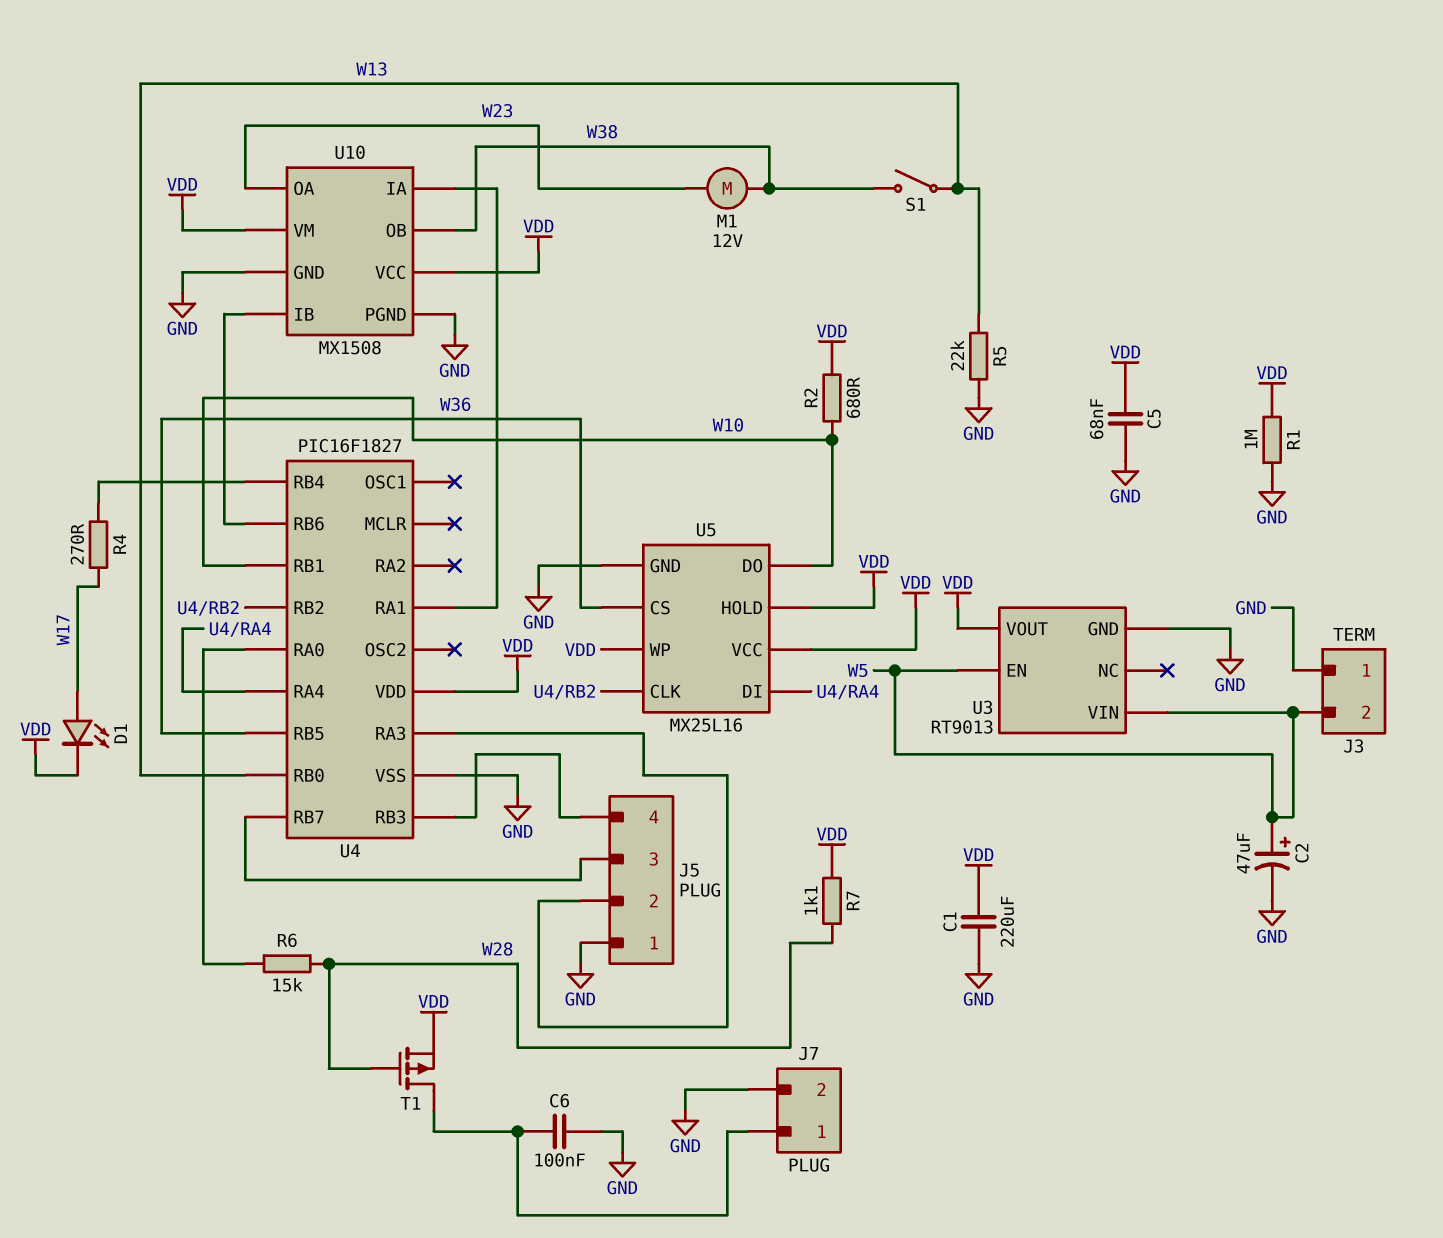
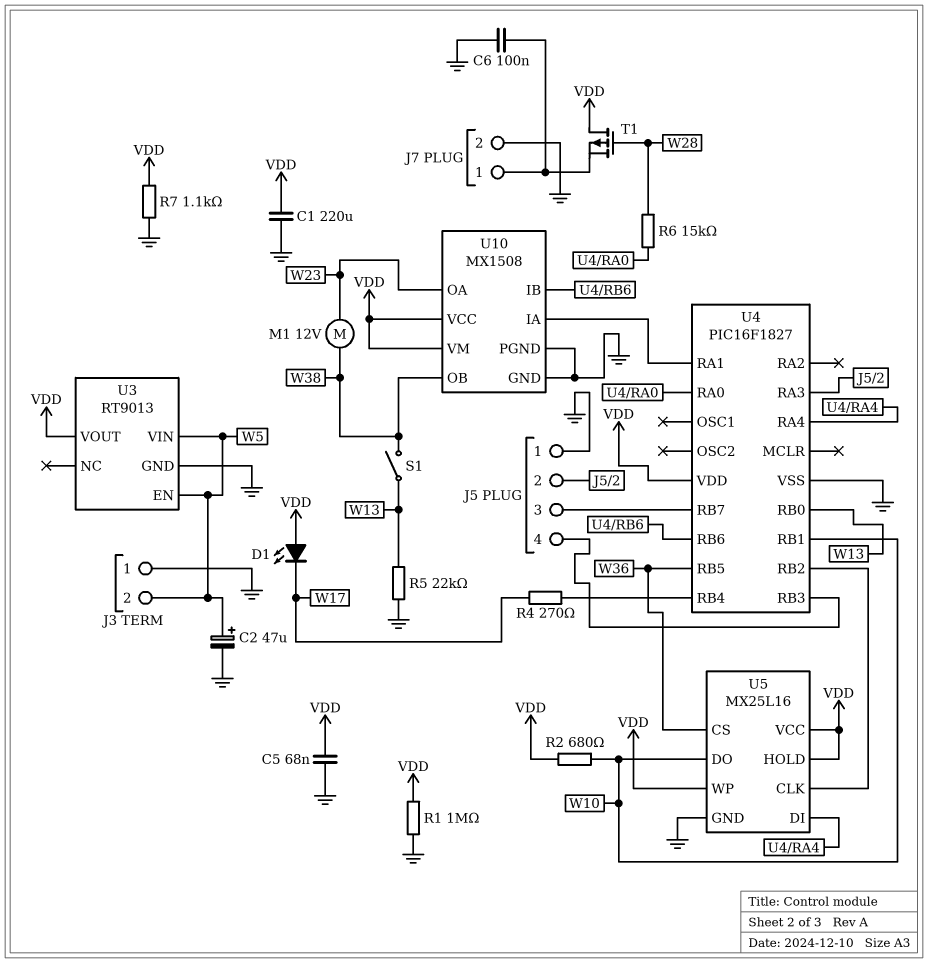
D1: LED (A W17, K VDD) -> LED (A VDD, K W17)
R7: 1.1k (VDD, W28) -> 1.1k (GND, VDD)
T1: PMOS (G W28, D J7/1, S VDD) -> PMOS (G W28, D VDD, S J7/1)

